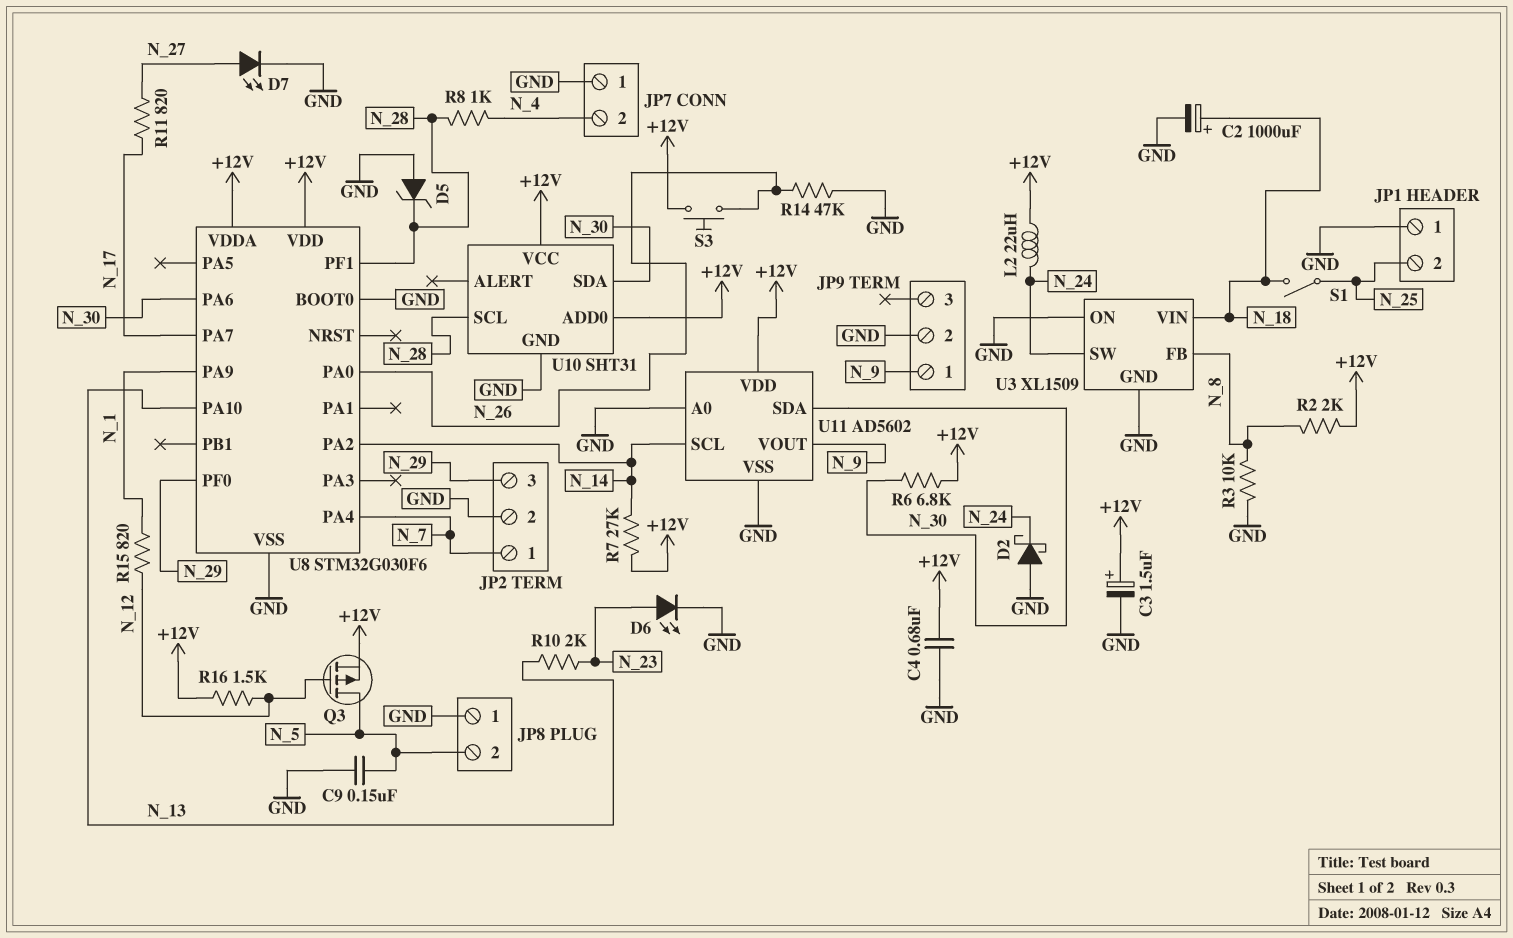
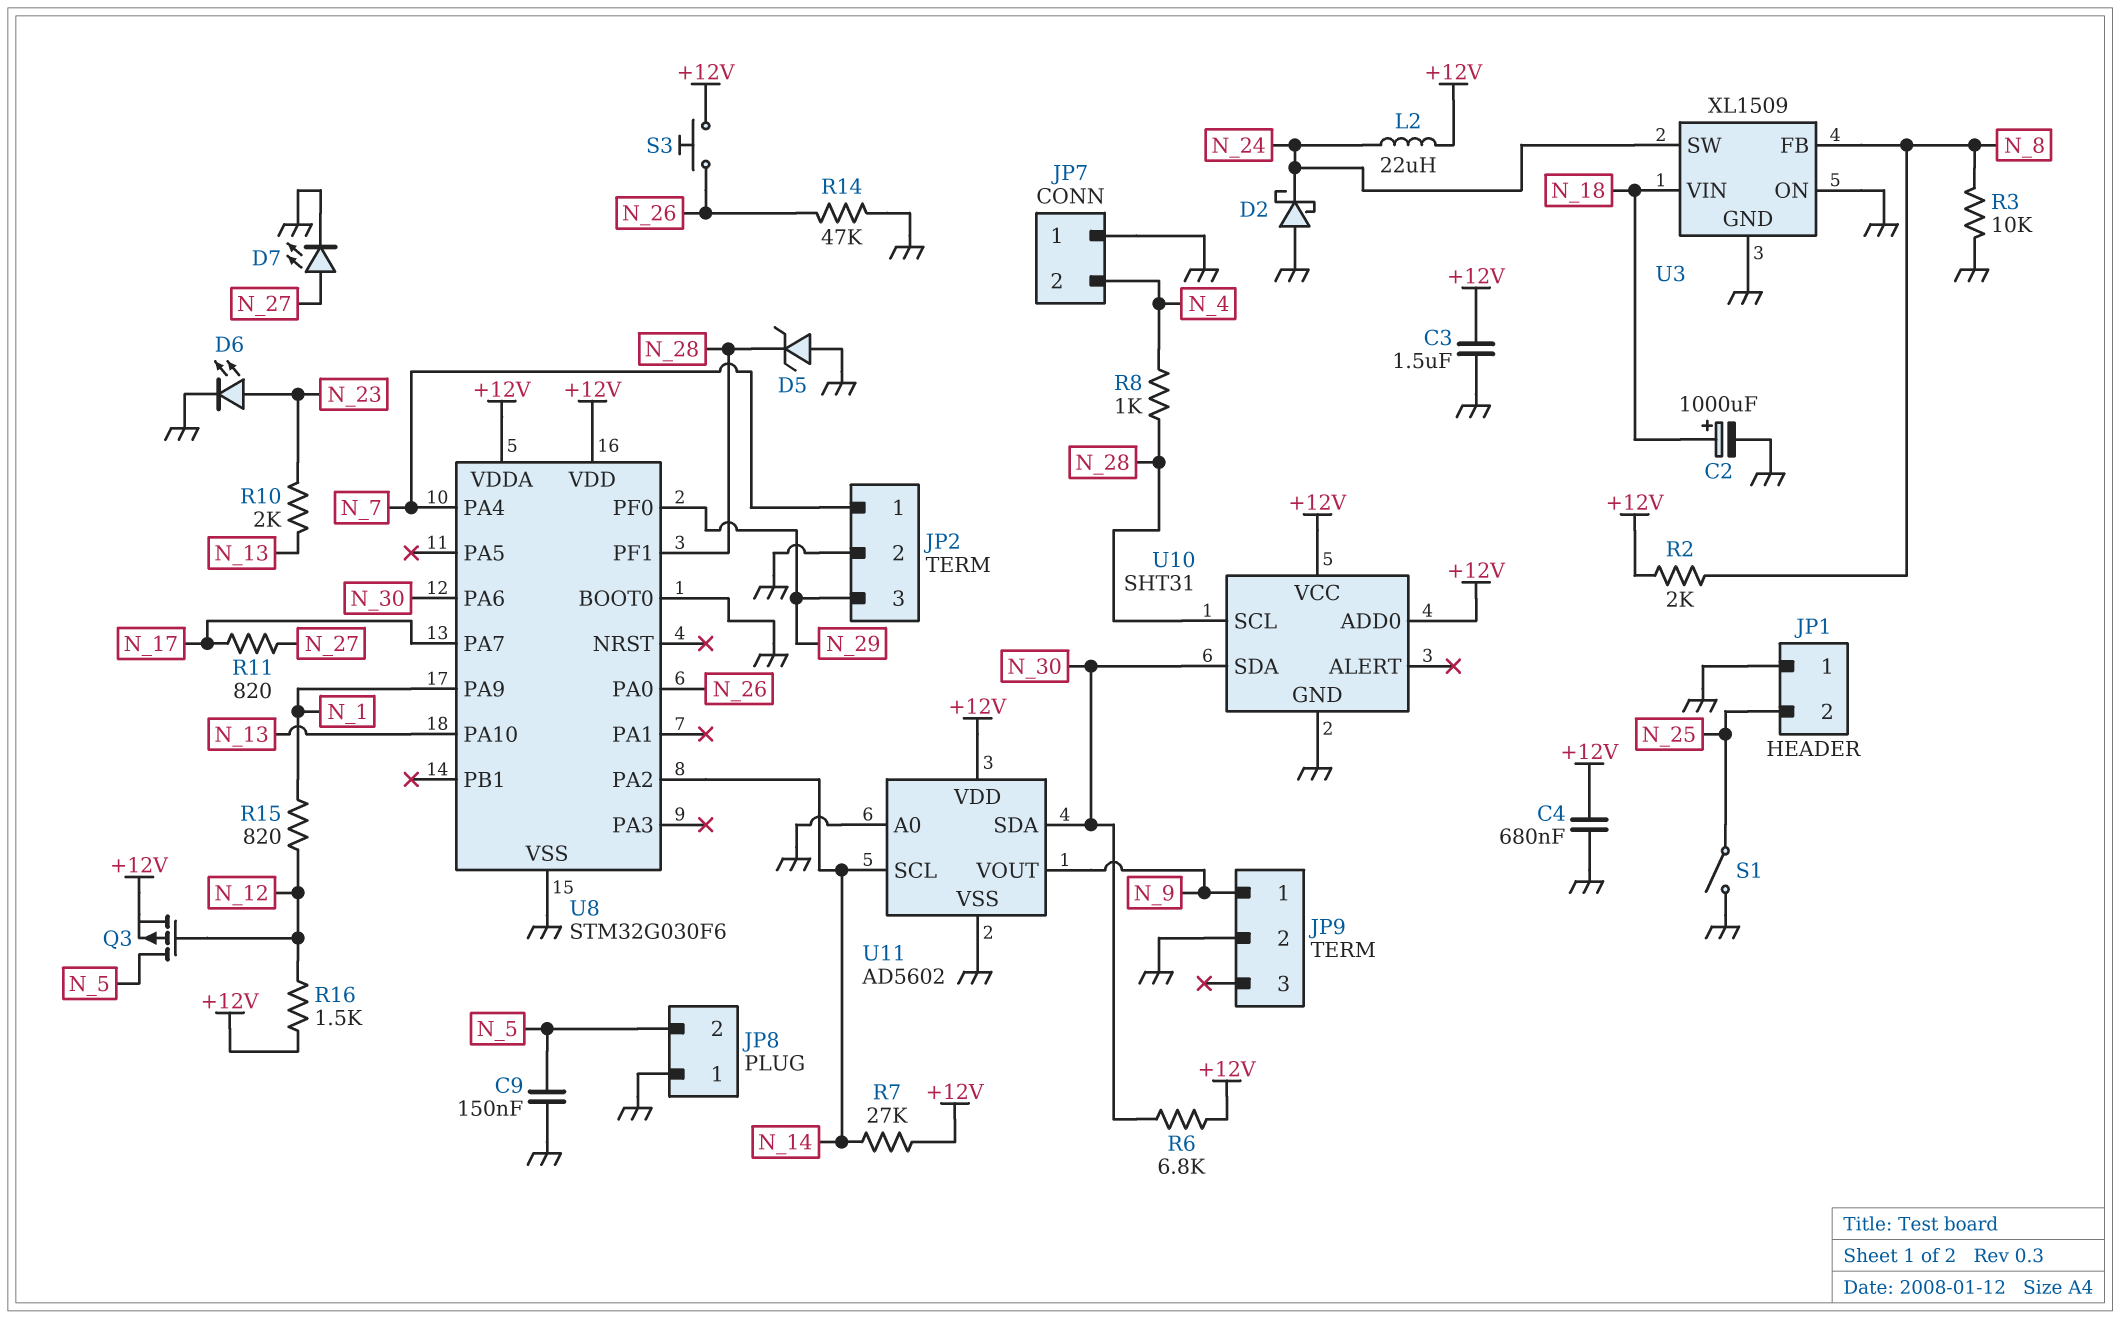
C3: 1.5uF (plus +12V, minus GND) -> 1.5uF (+12V, GND)
S1: switch (N_18, N_25) -> switch (GND, N_25)

